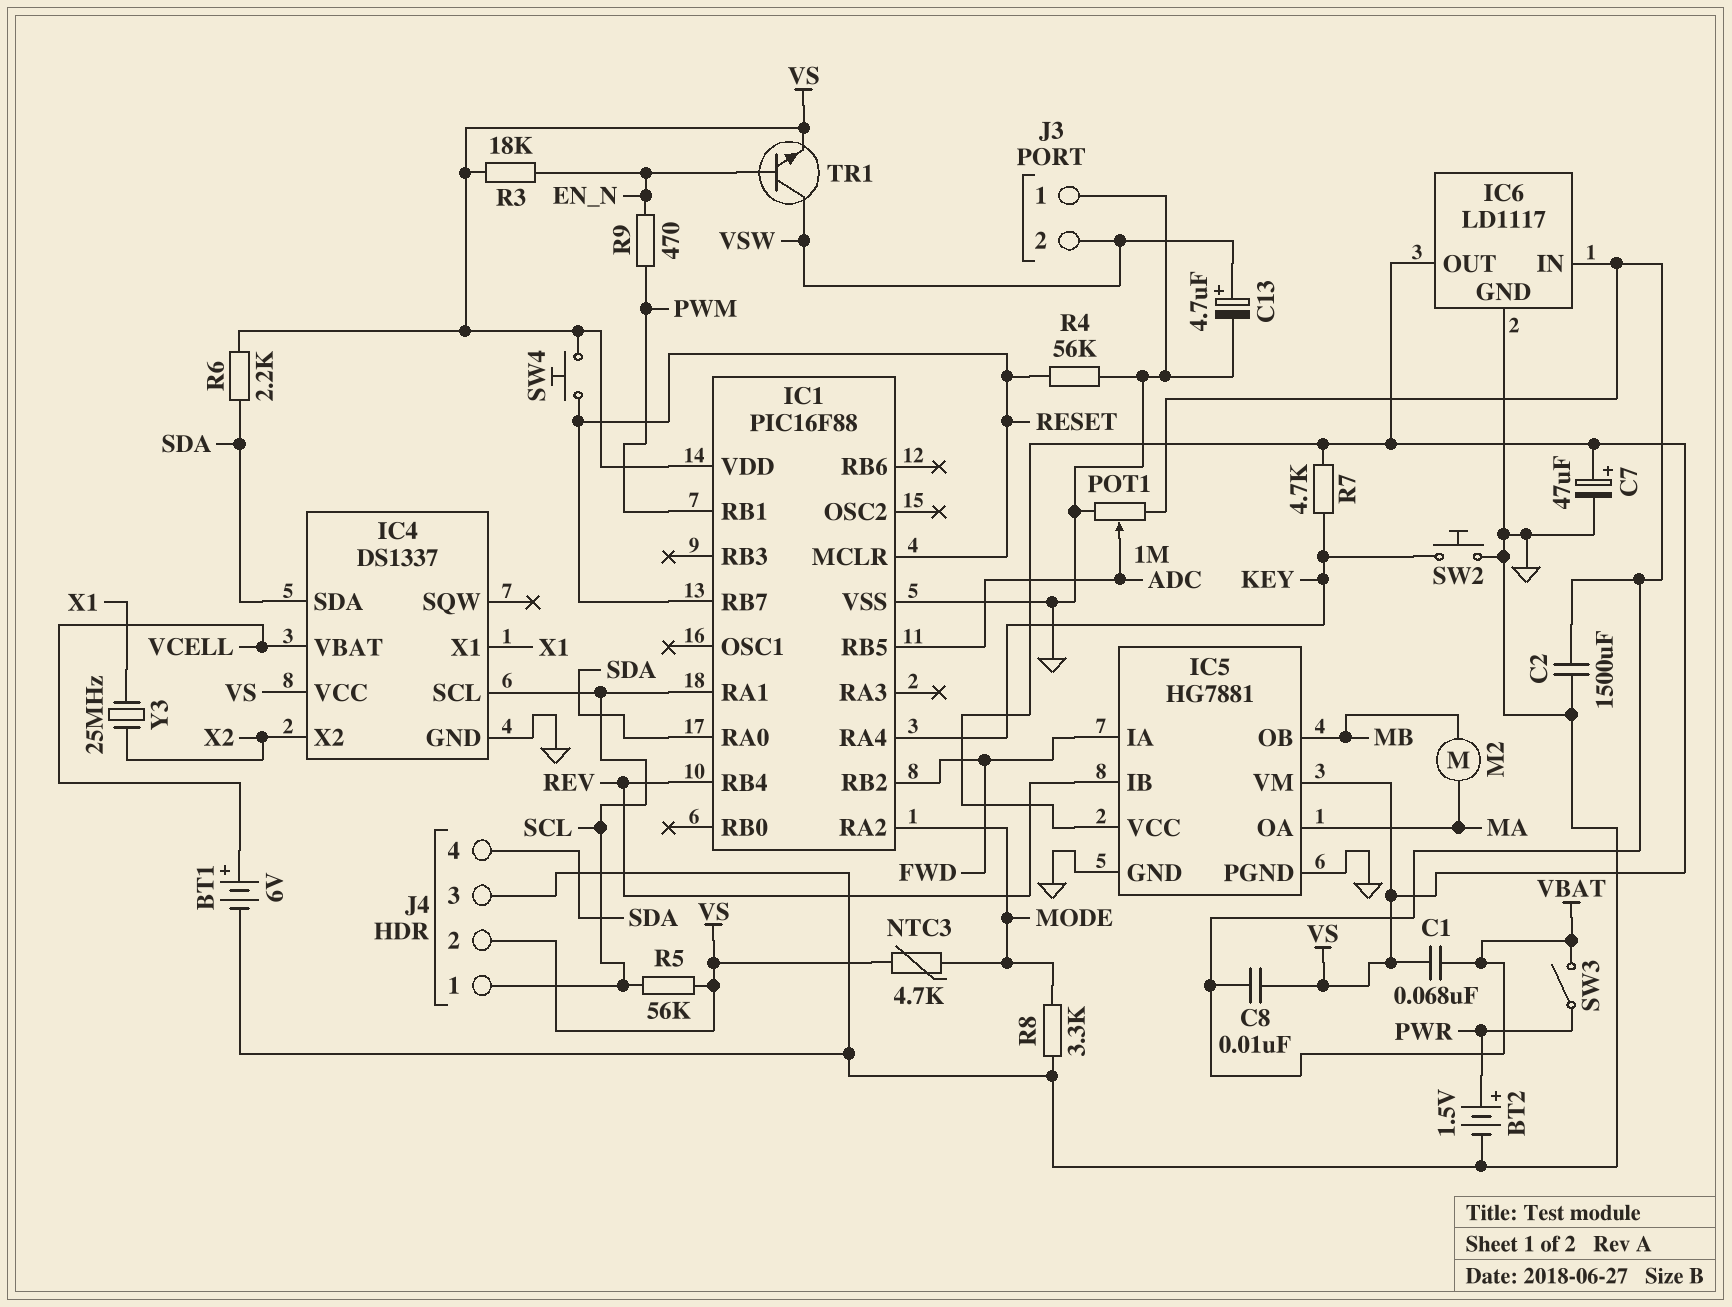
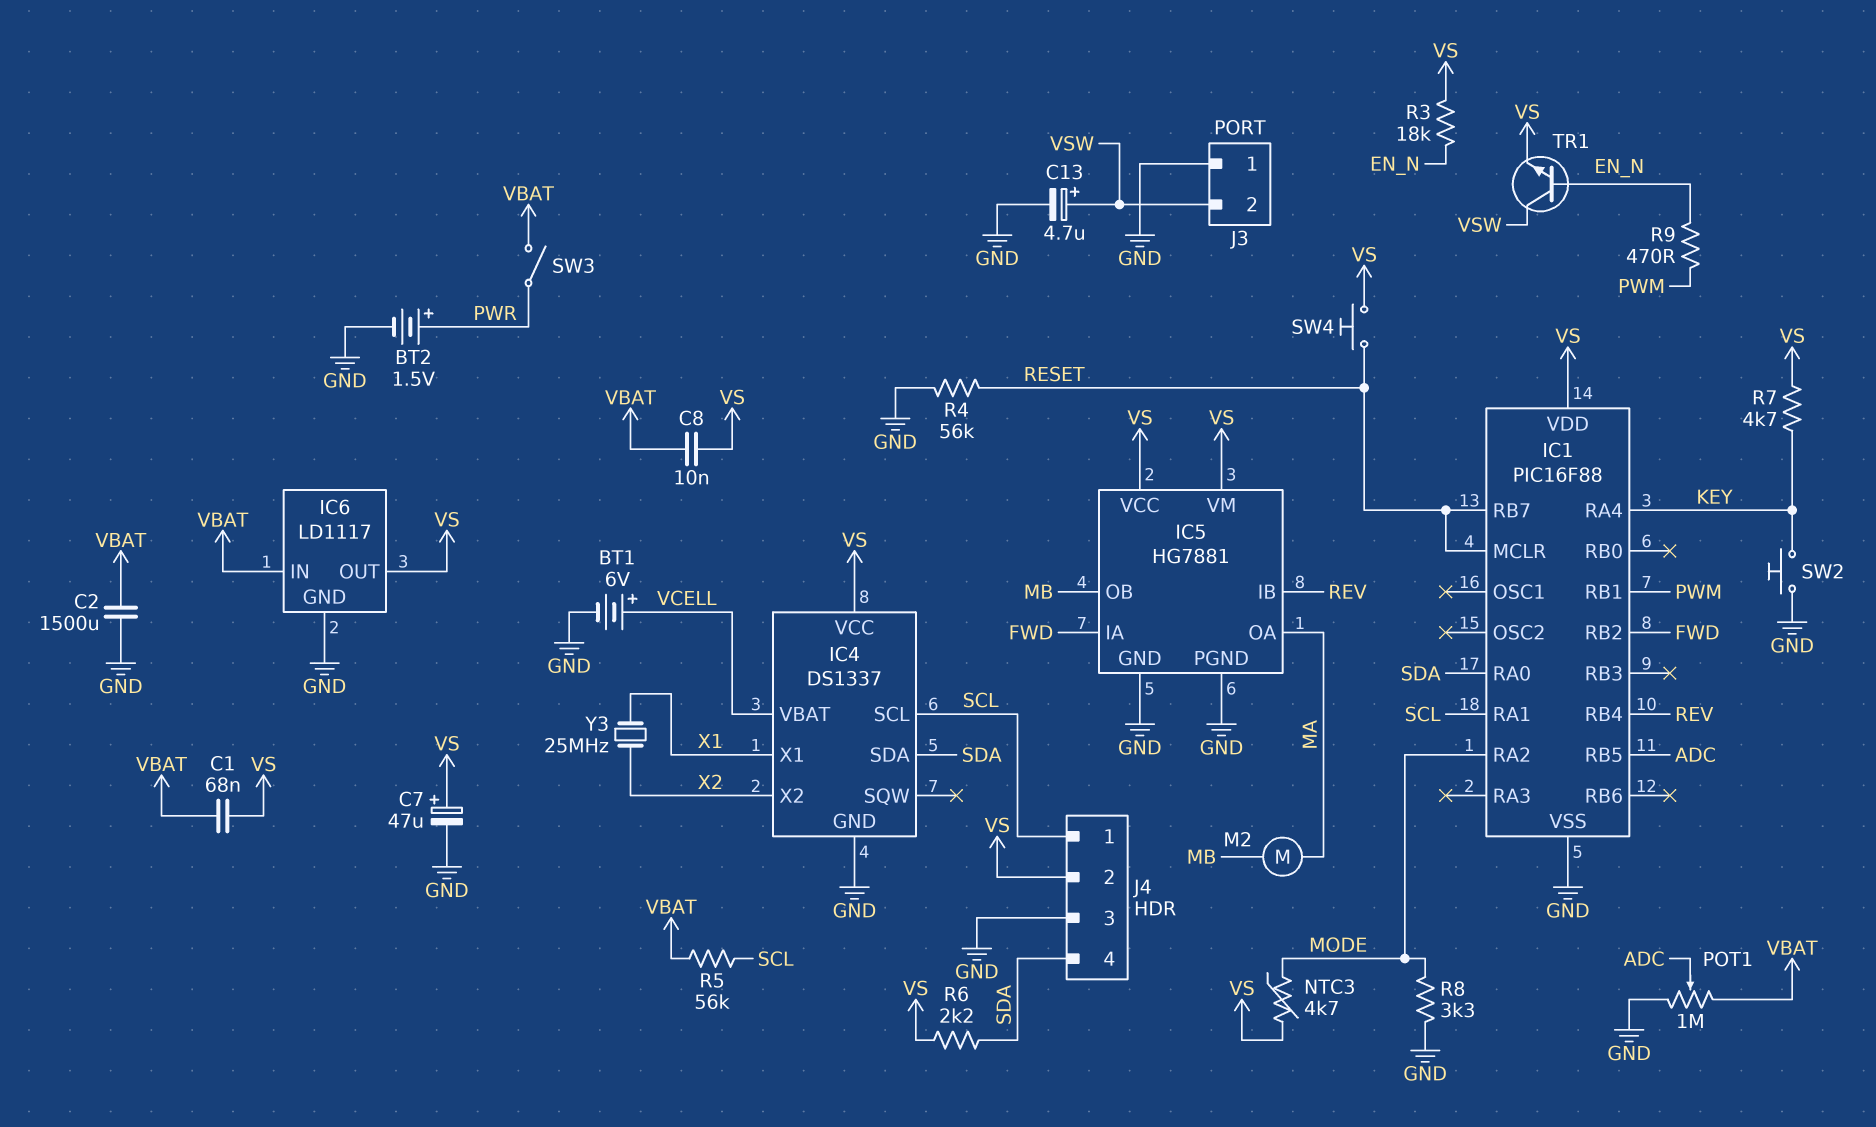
R5: 56k (SCL, VS) -> 56k (SCL, VBAT)

